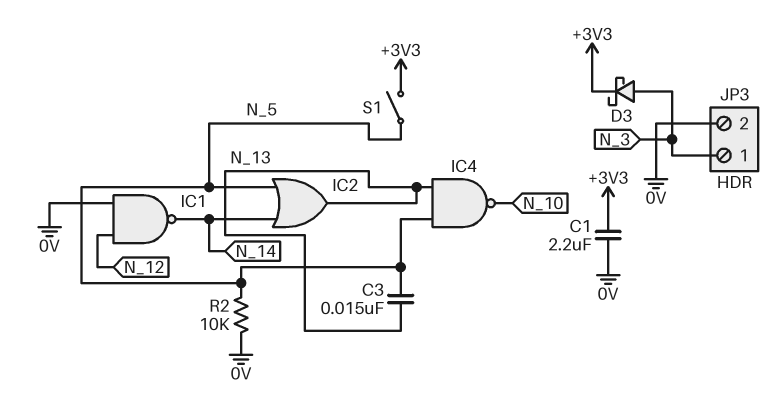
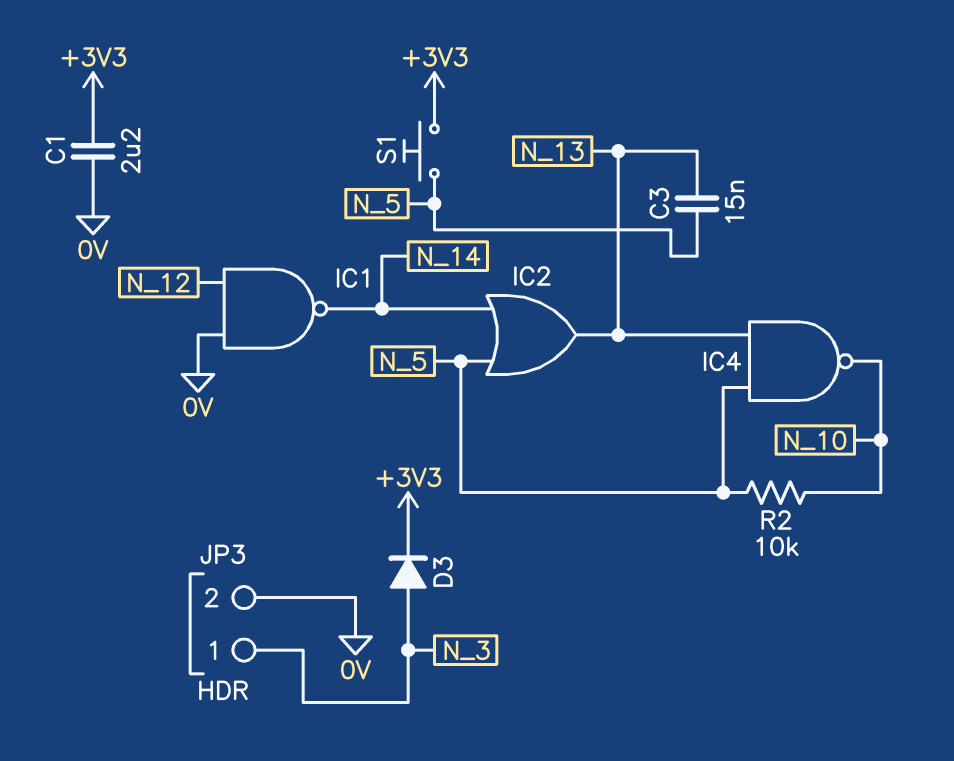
D3: schottky (A N_3, K +3V3) -> diode (A N_3, K +3V3)
R2: 10k (0V, N_5) -> 10k (N_5, N_10)
S1: switch (+3V3, N_5) -> button (+3V3, N_5)

